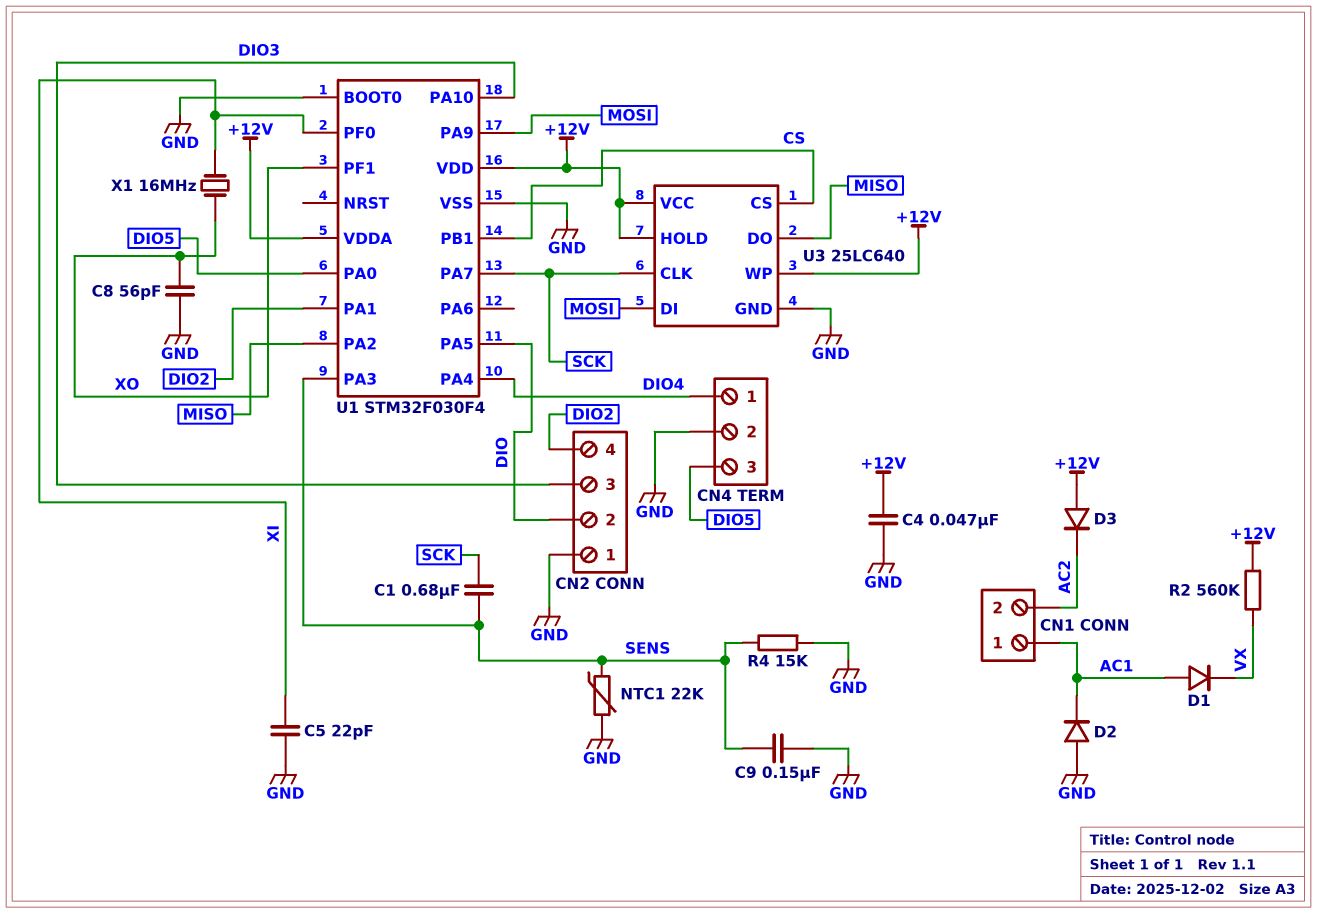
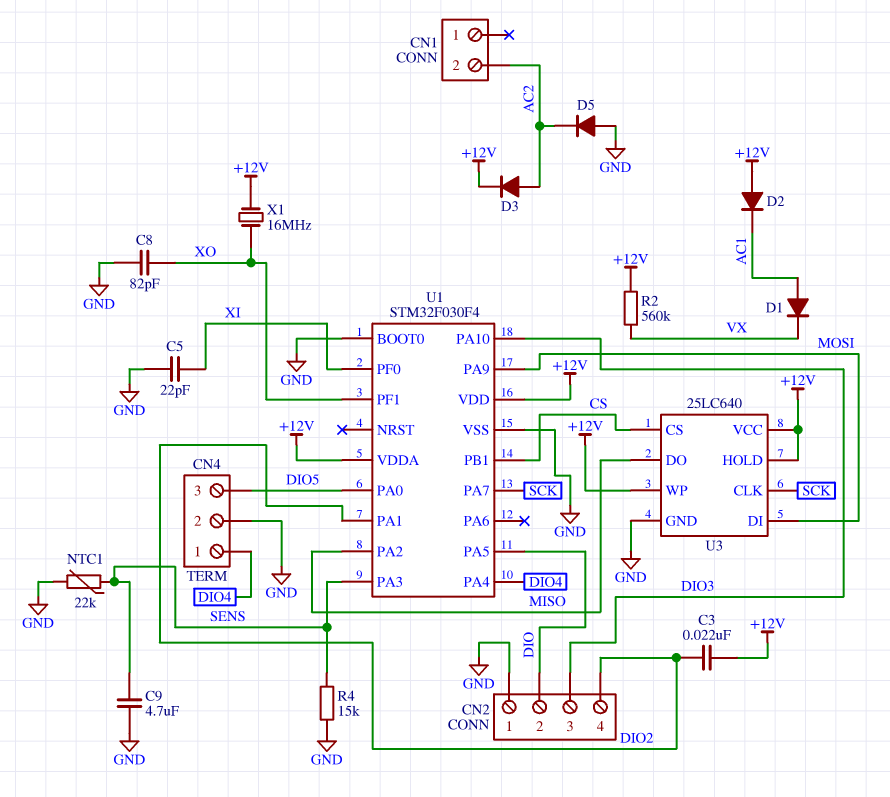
C1: 680nF (SCK, SENS) -> none
C3: none -> 22nF (+12V, DIO2)
C4: 47nF (+12V, GND) -> none
C8: 56pF (GND, XO) -> 82pF (GND, XO)
C9: 150nF (GND, SENS) -> 4.7uF (GND, SENS)
CN1 pin 1: AC1 -> none
D2: diode (A GND, K AC1) -> diode (A +12V, K AC1)
D3: diode (A +12V, K AC2) -> diode (A AC2, K +12V)
D5: none -> diode (A GND, K AC2)
X1: 16MHz (XI, XO) -> 16MHz (+12V, XO)

